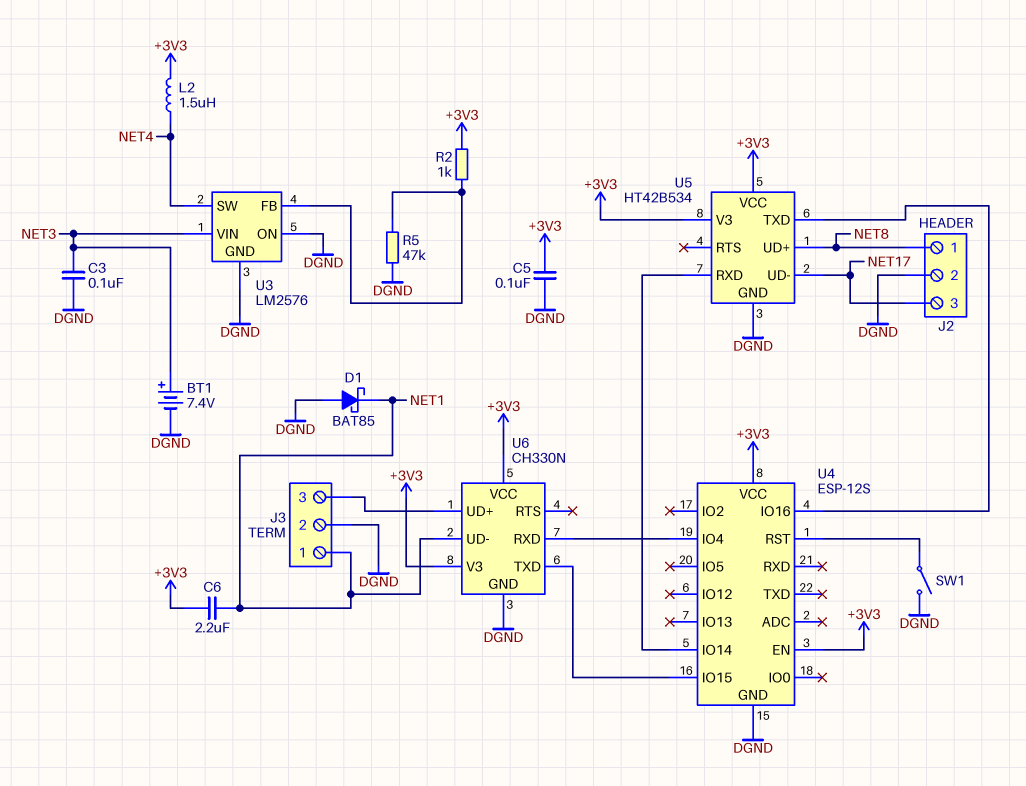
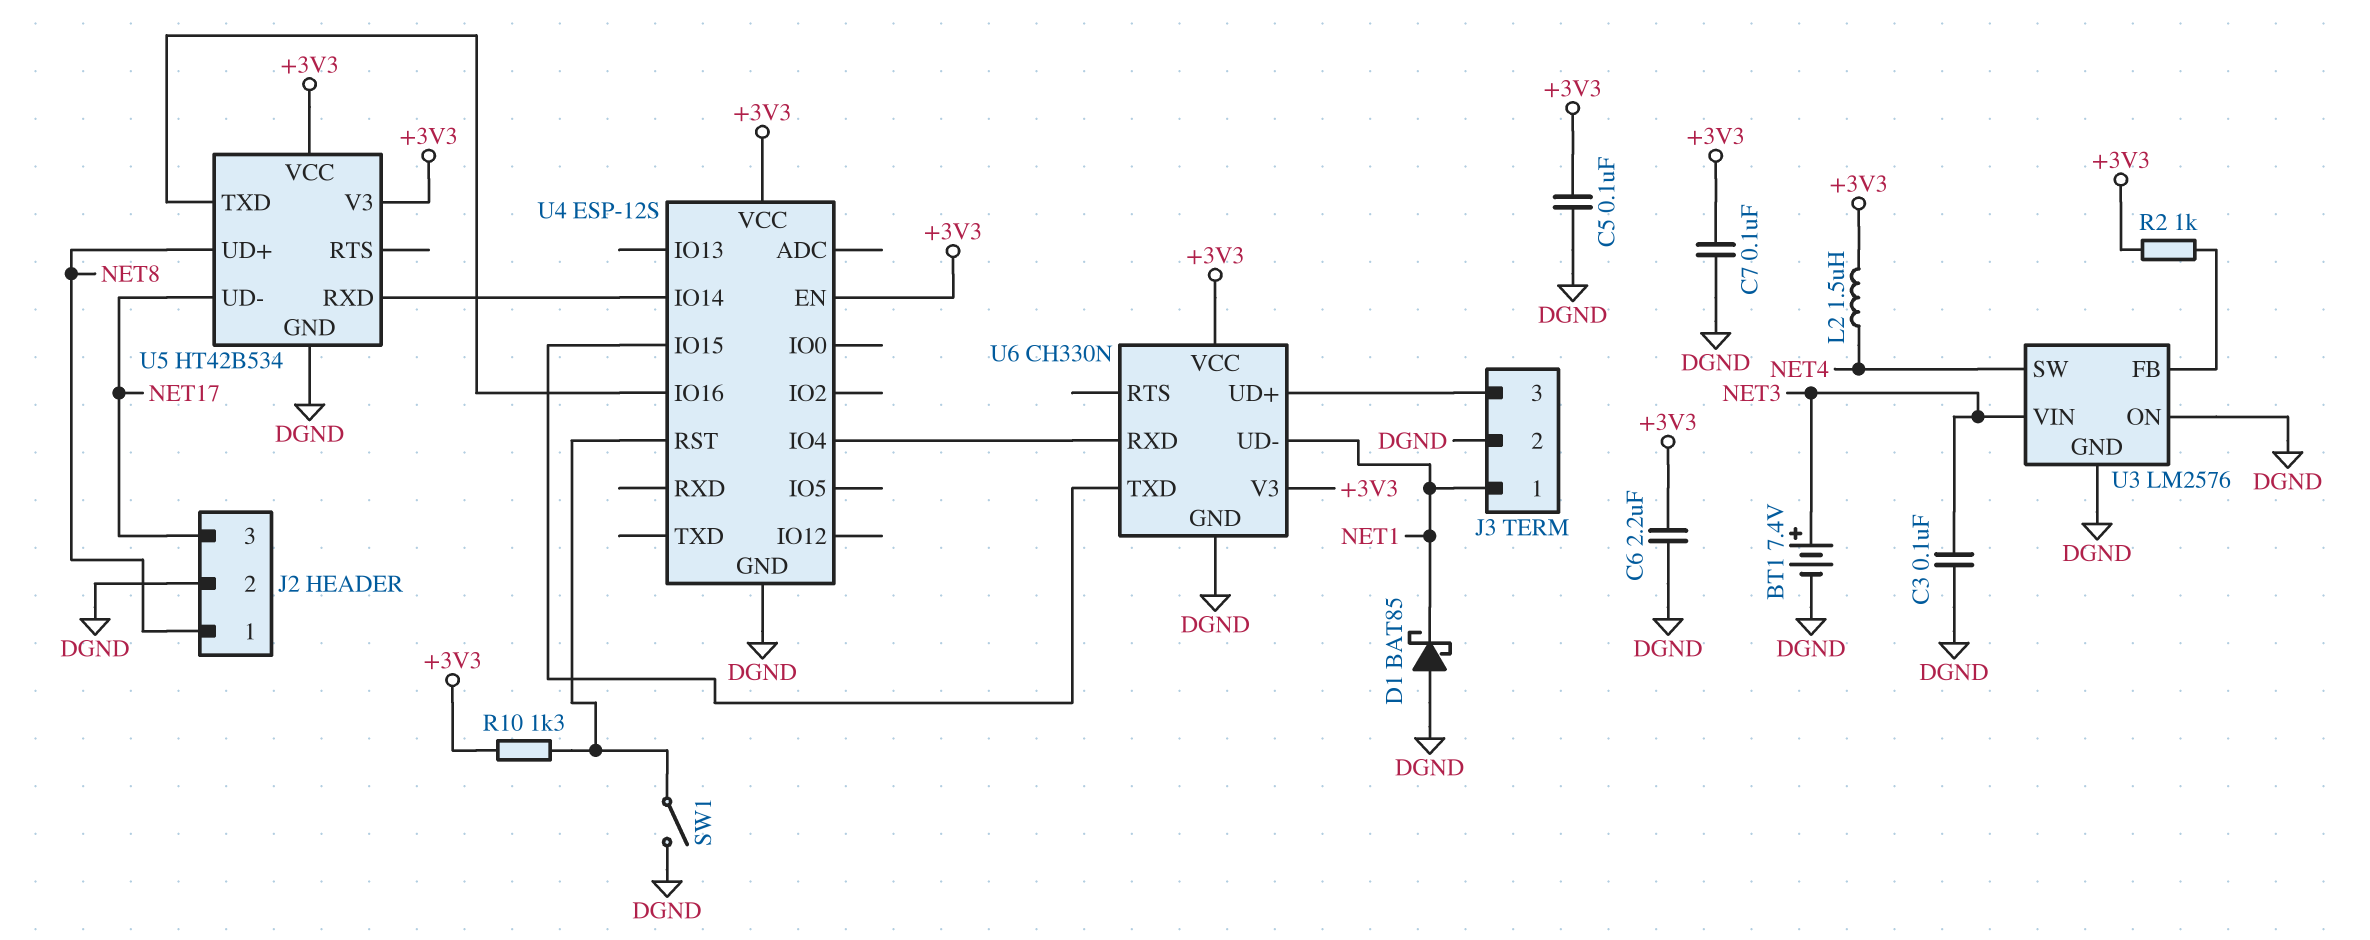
C6: 2.2uF (+3V3, NET1) -> 2.2uF (+3V3, DGND)
C7: none -> 100nF (+3V3, DGND)
R5: 47k (DGND, U3/FB) -> none
R10: none -> 1.3k (+3V3, U4/RST)

